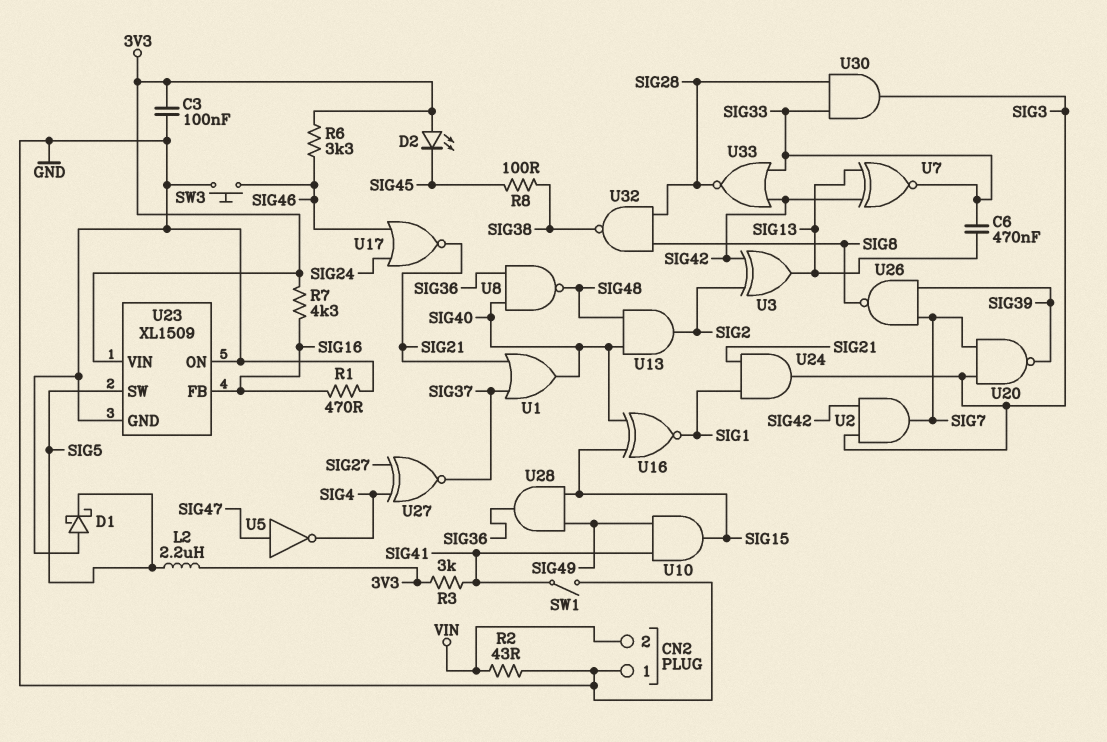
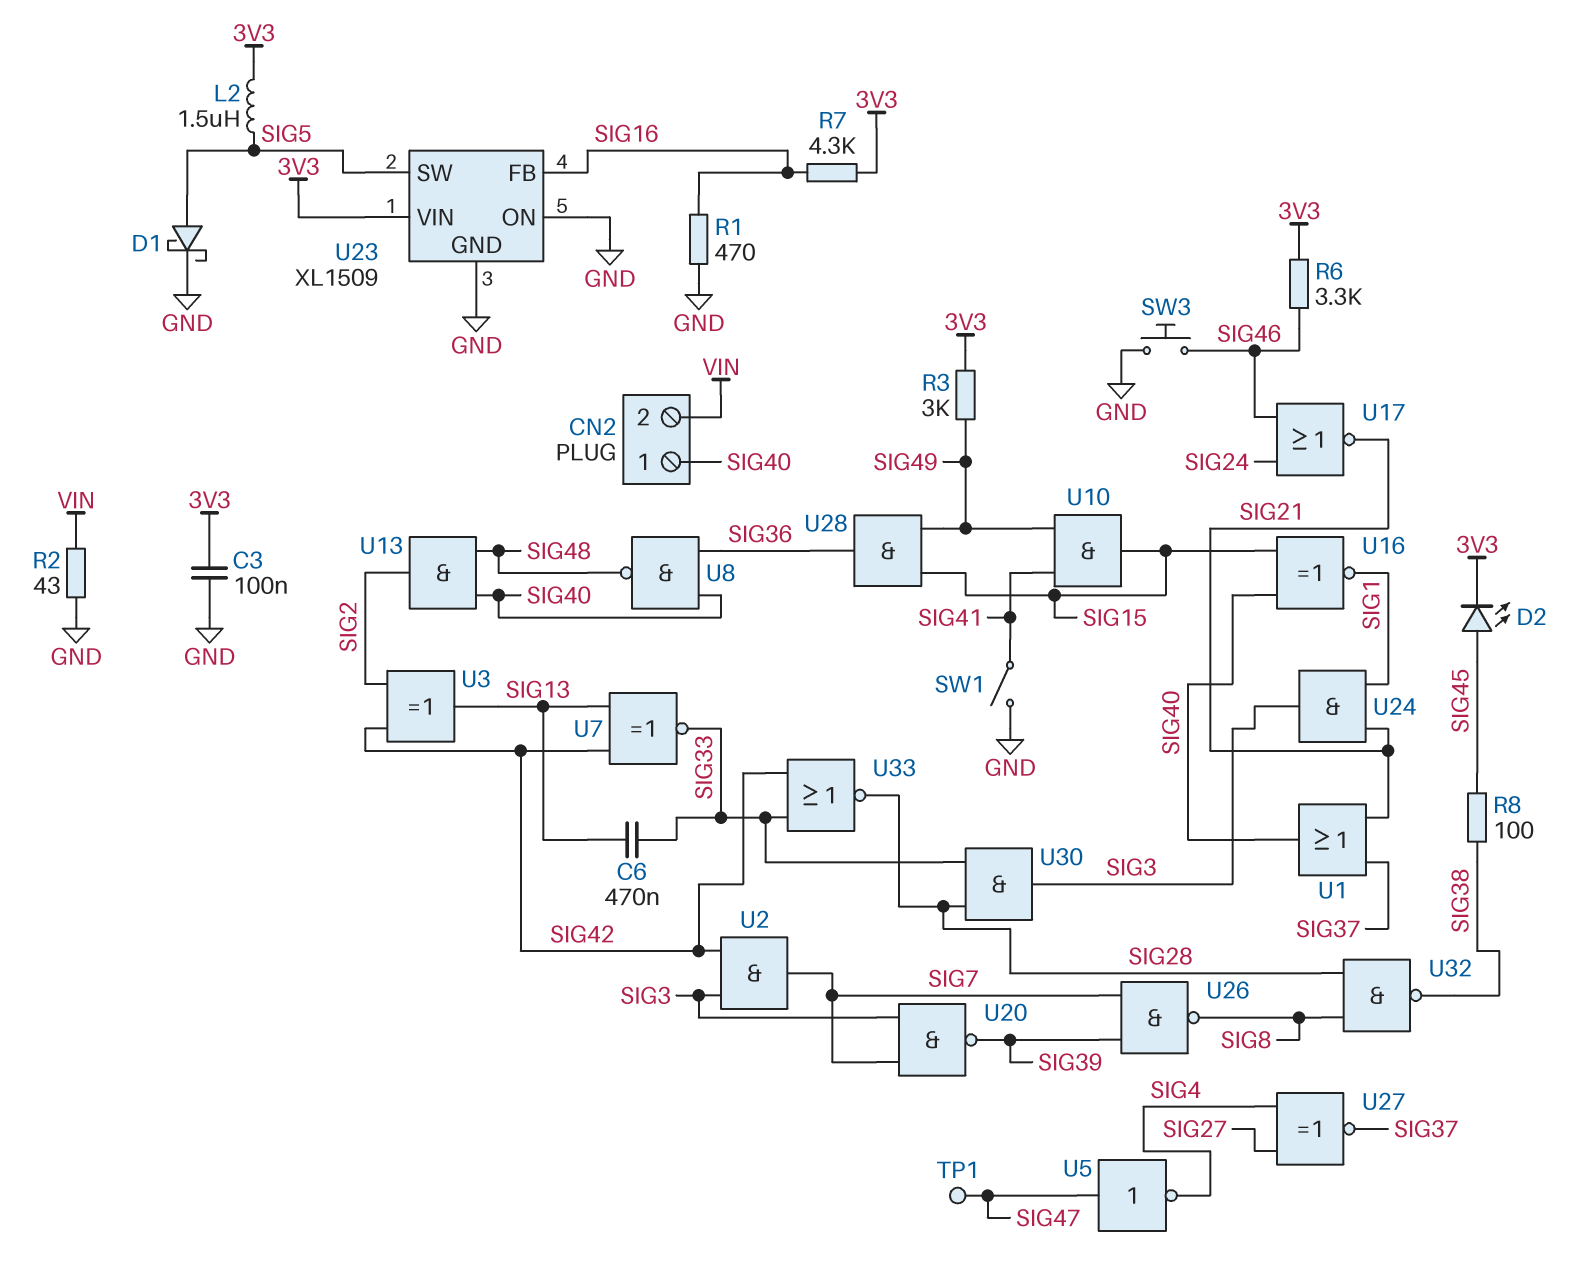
CN2 pin 1: GND -> SIG40
D1: schottky (A GND, K SIG5) -> schottky (A SIG5, K GND)
D2: LED (A 3V3, K SIG45) -> LED (A SIG45, K 3V3)
L2: 2.2uH (3V3, SIG5) -> 1.5uH (3V3, SIG5)
R3: 3k (3V3, SIG41) -> 3k (3V3, SIG49)
TP1: none -> test point (SIG47)

